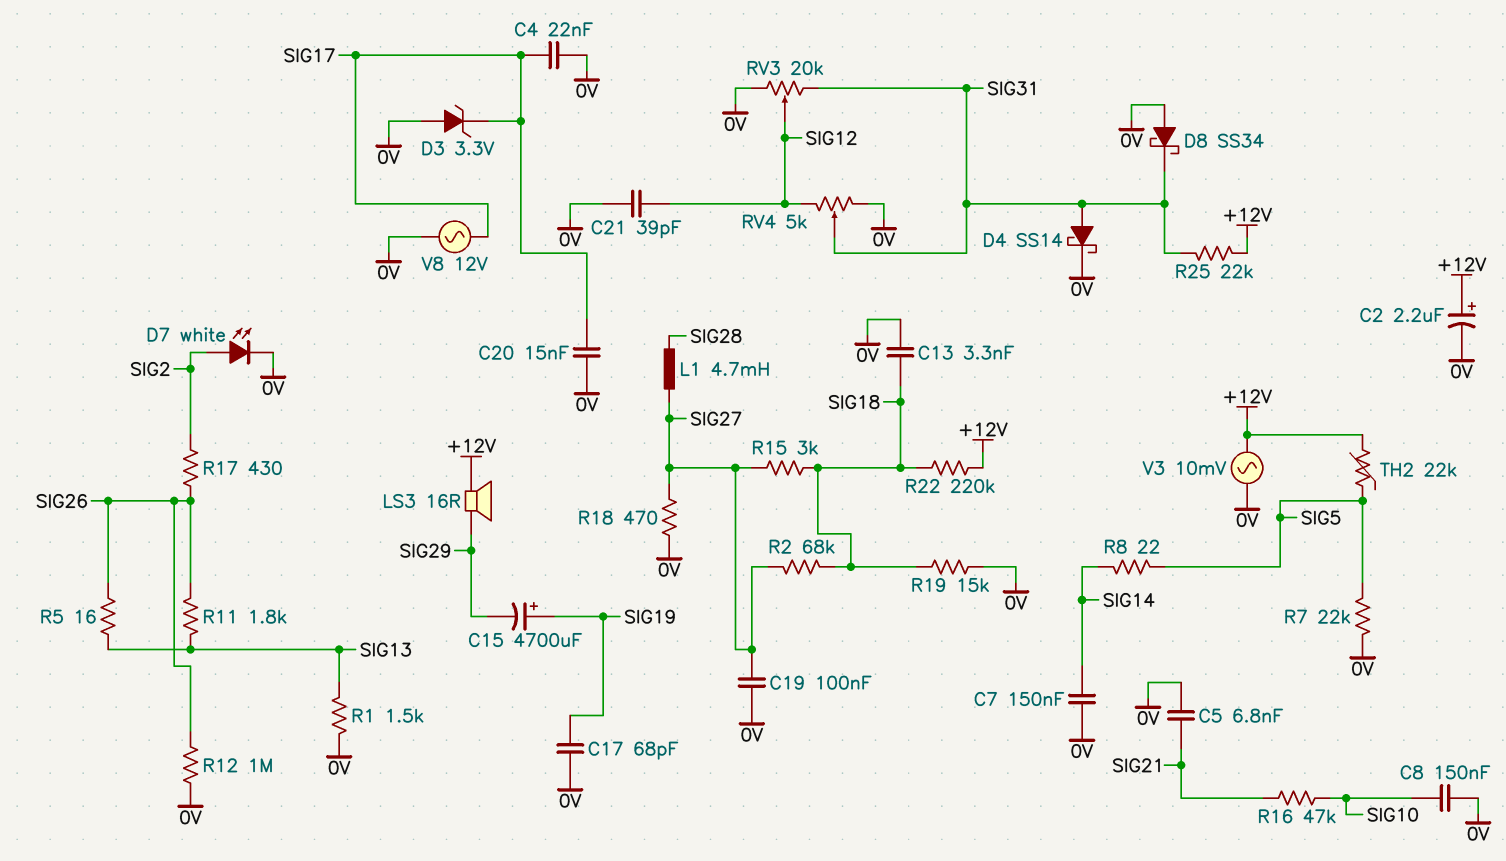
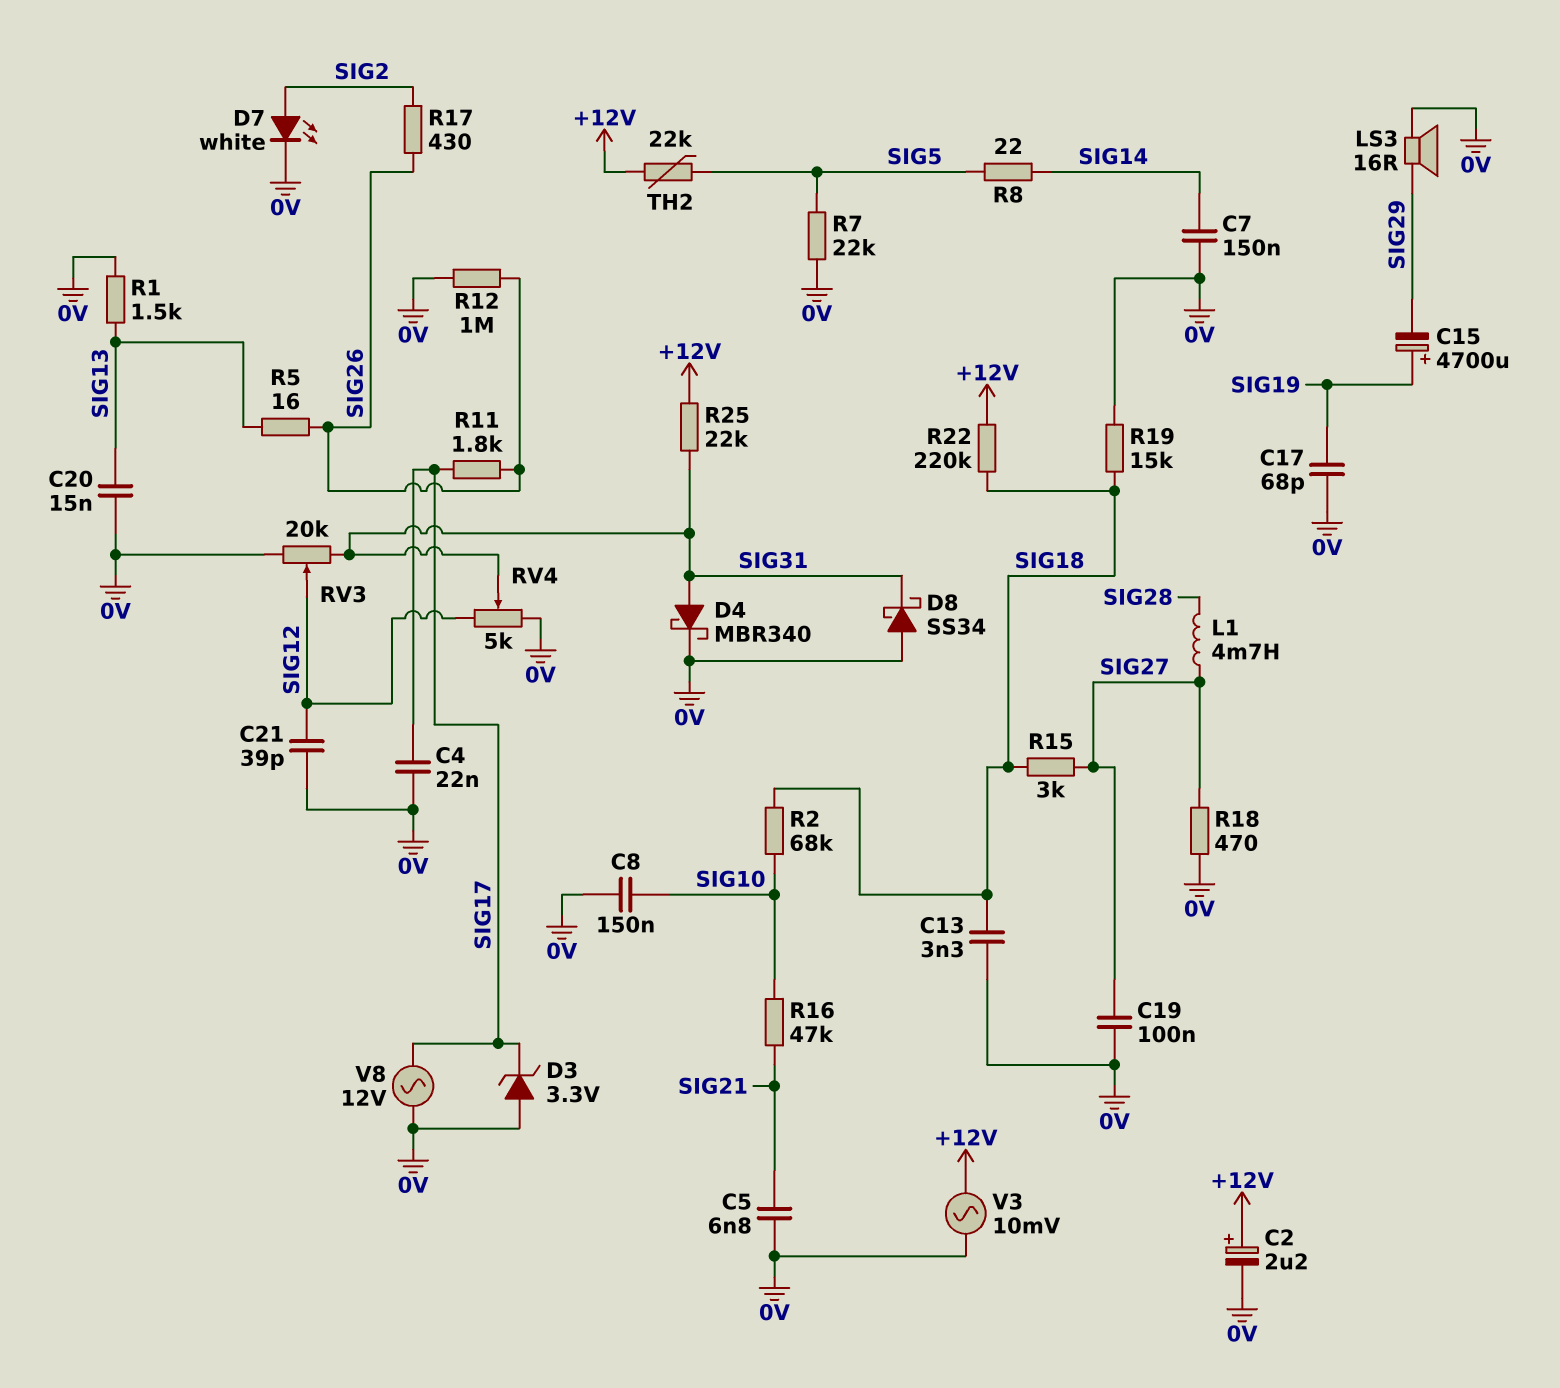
C20: 15nF (0V, SIG17) -> 15nF (0V, SIG13)
D4: schottky SS14 (A SIG31, K 0V) -> schottky MBR340 (A SIG31, K 0V)
LS3: speaker 16R (+12V, SIG29) -> speaker 16R (0V, SIG29)
R2: 68k (SIG18, SIG27) -> 68k (SIG10, SIG18)
R11: 1.8k (SIG13, SIG26) -> 1.8k (SIG17, SIG26)

